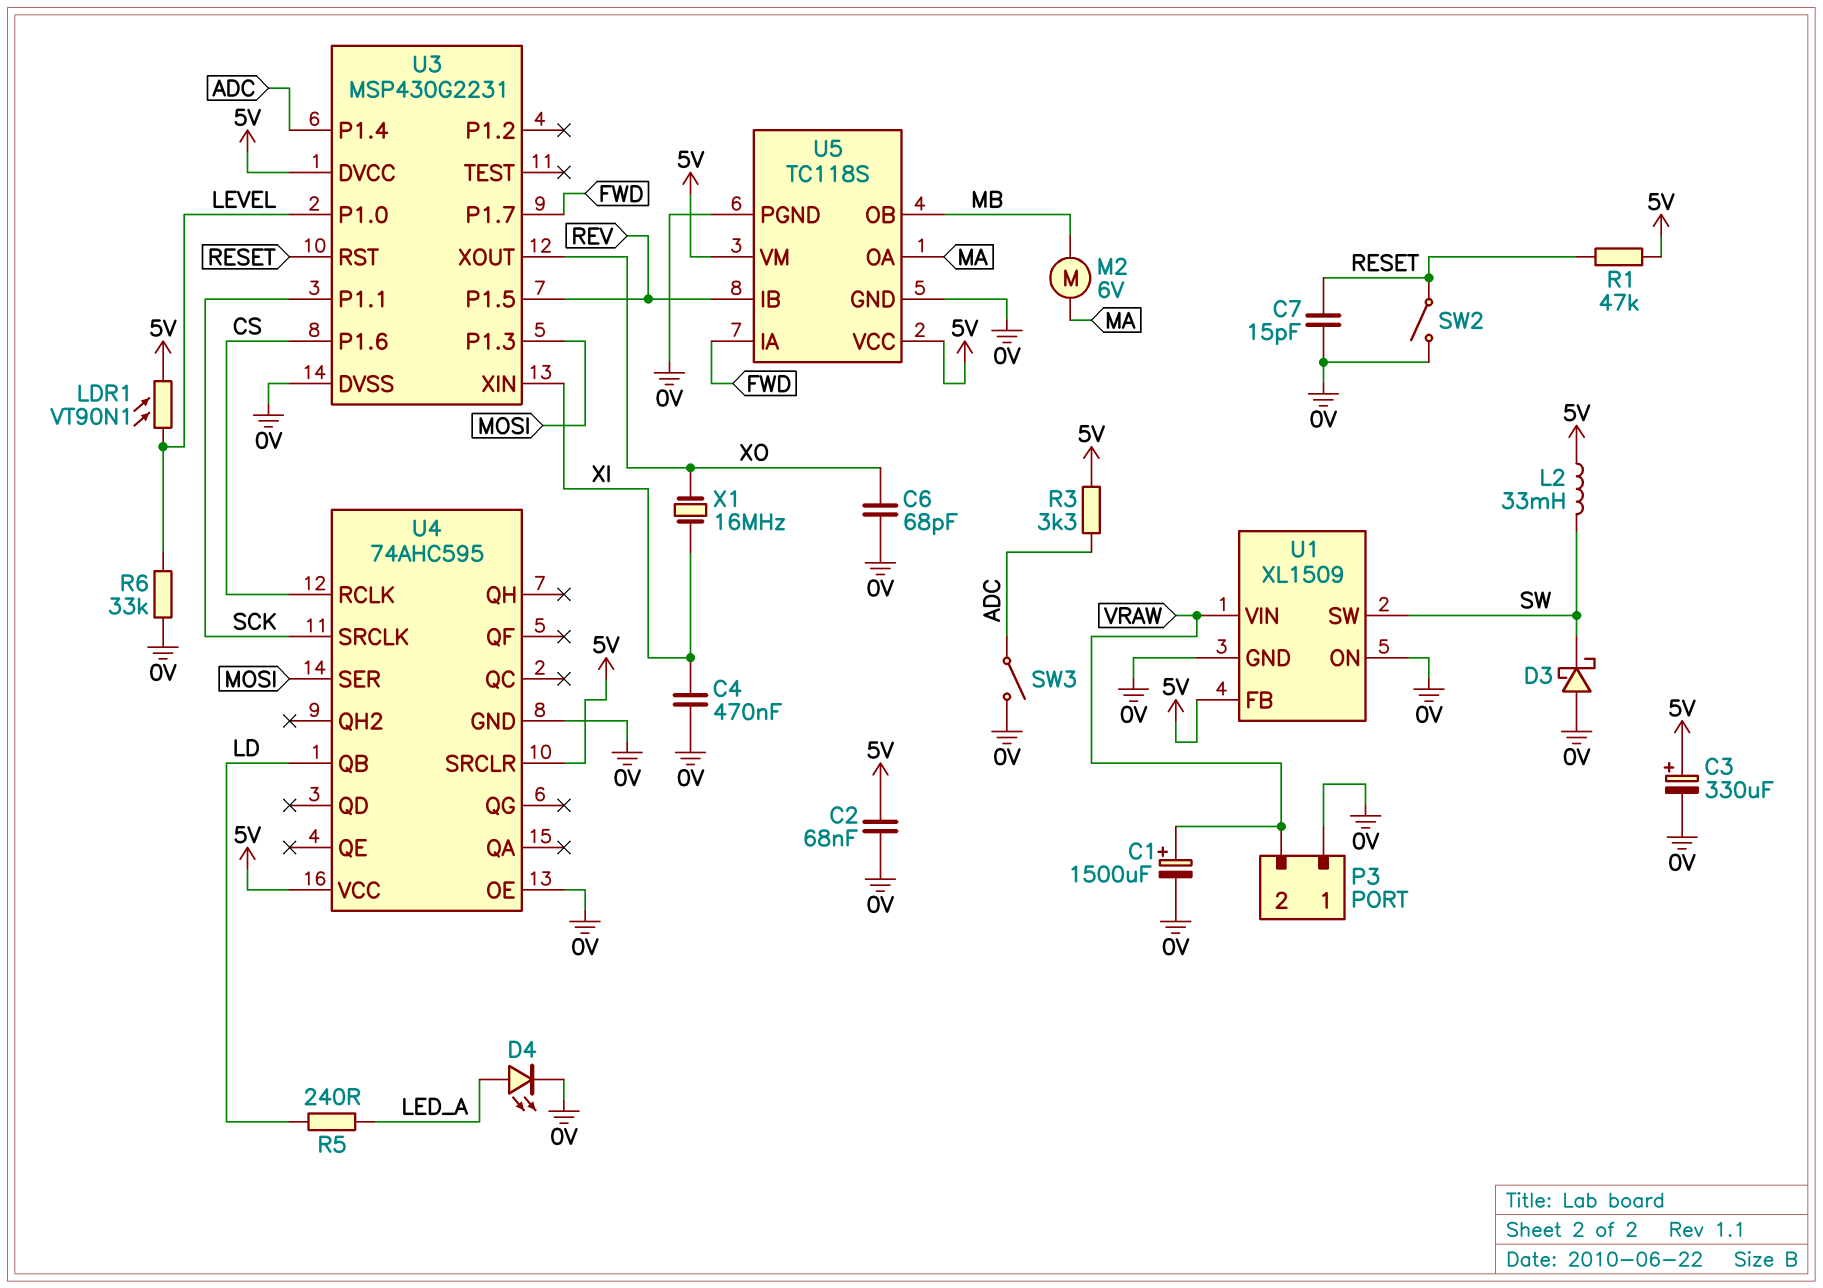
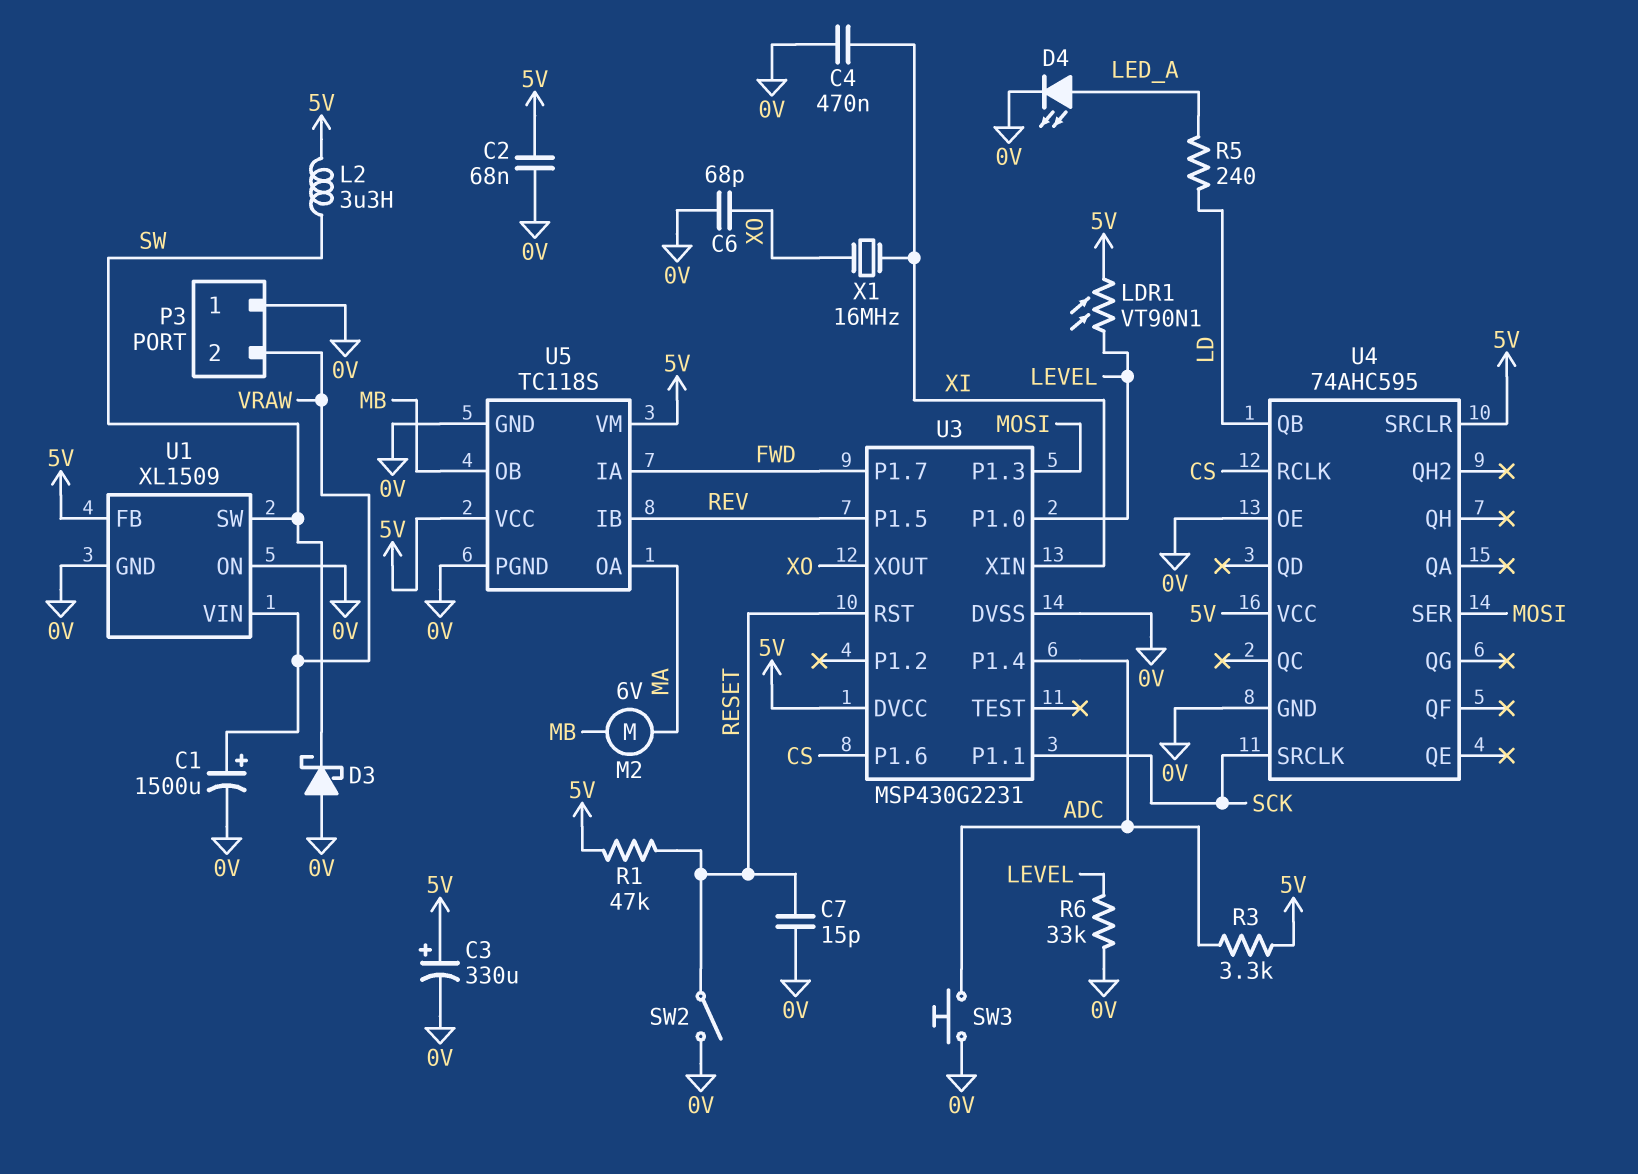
L2: 33mH (5V, SW) -> 3.3uH (5V, SW)
SW3: switch (0V, ADC) -> button (0V, ADC)

